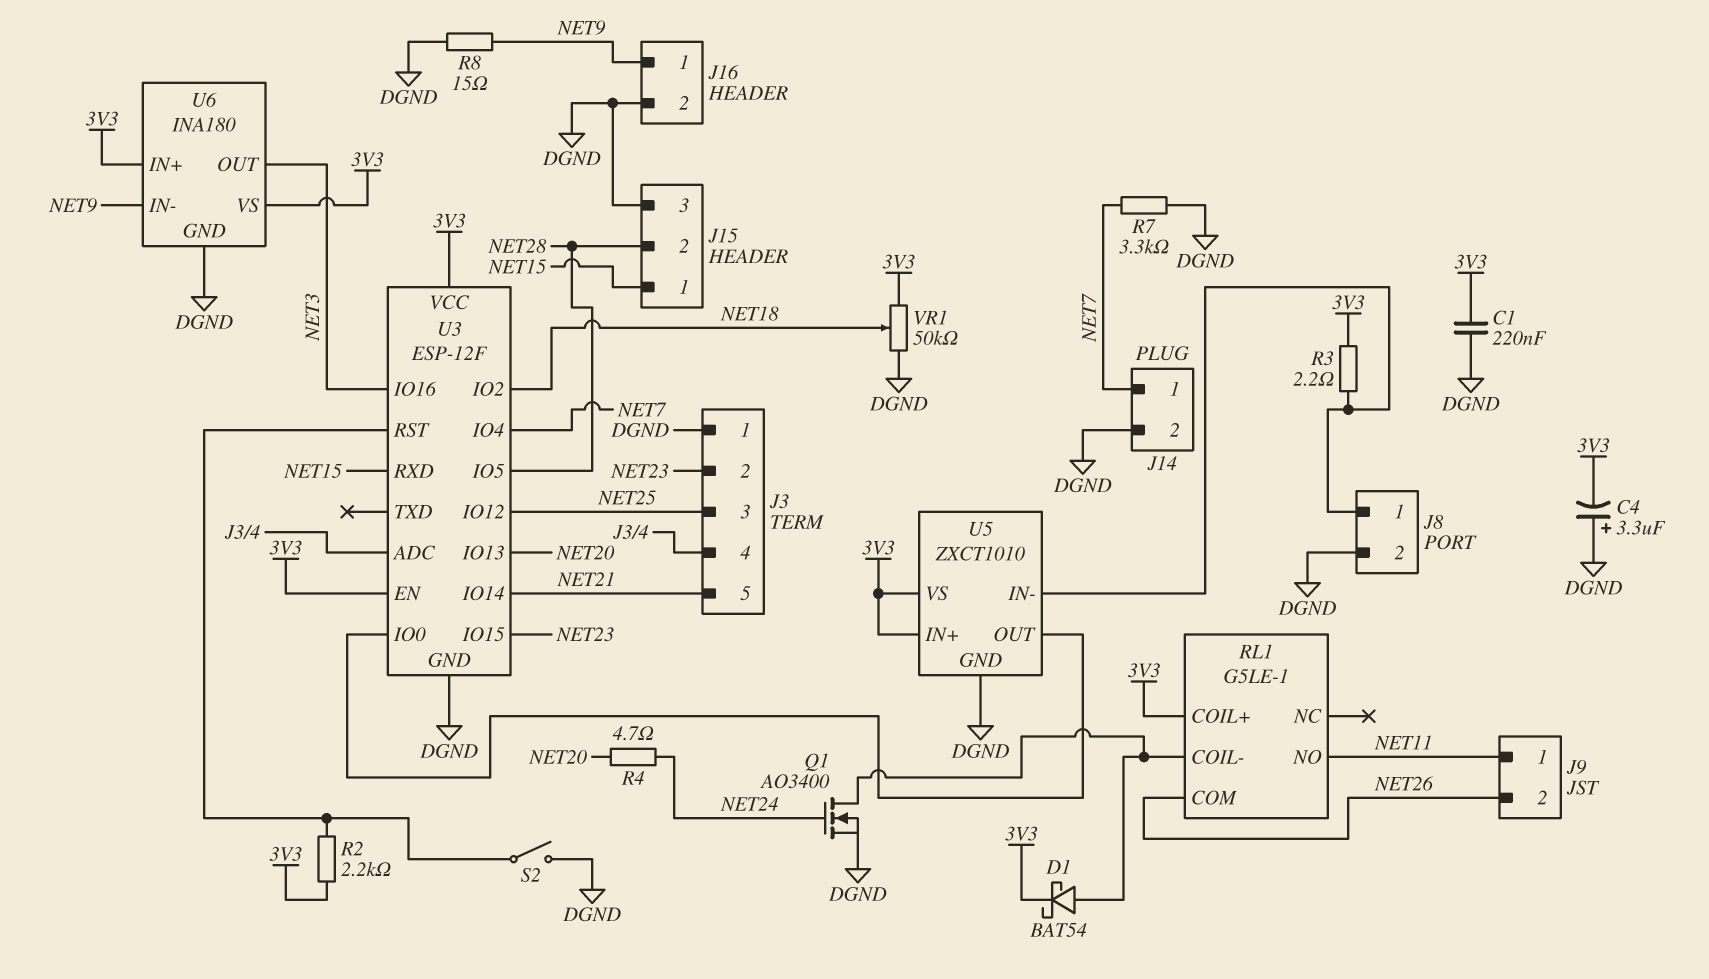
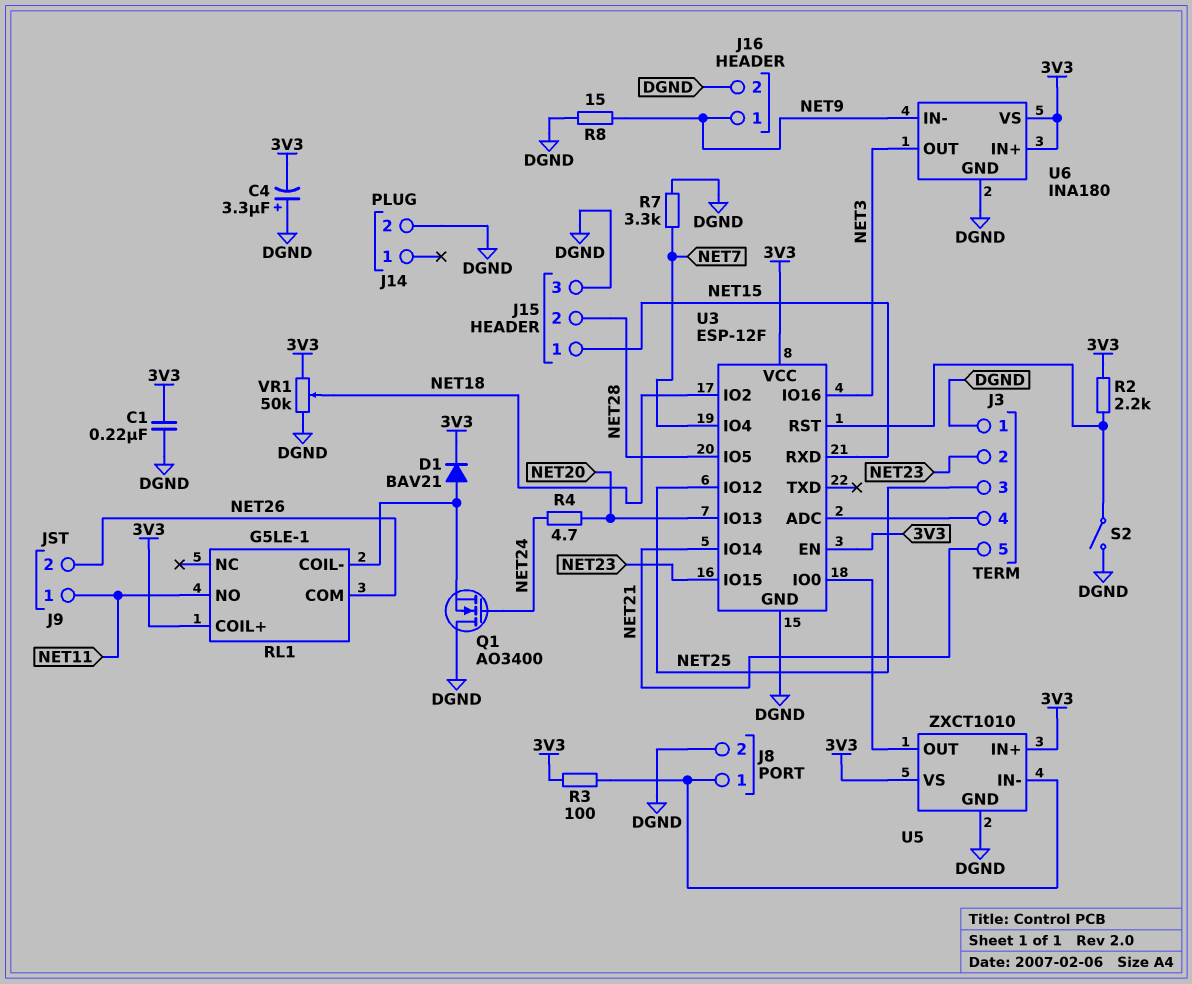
D1: schottky BAT54 (A RL1/COIL-, K 3V3) -> diode BAV21 (A RL1/COIL-, K 3V3)
J14 pin 1: NET7 -> none
Q1: NMOS AO3400 (G NET24, D RL1/COIL-, S DGND) -> NMOS AO3400 (G NET24, D DGND, S RL1/COIL-)
R3: 2.2 (3V3, J8/1) -> 100 (3V3, J8/1)

